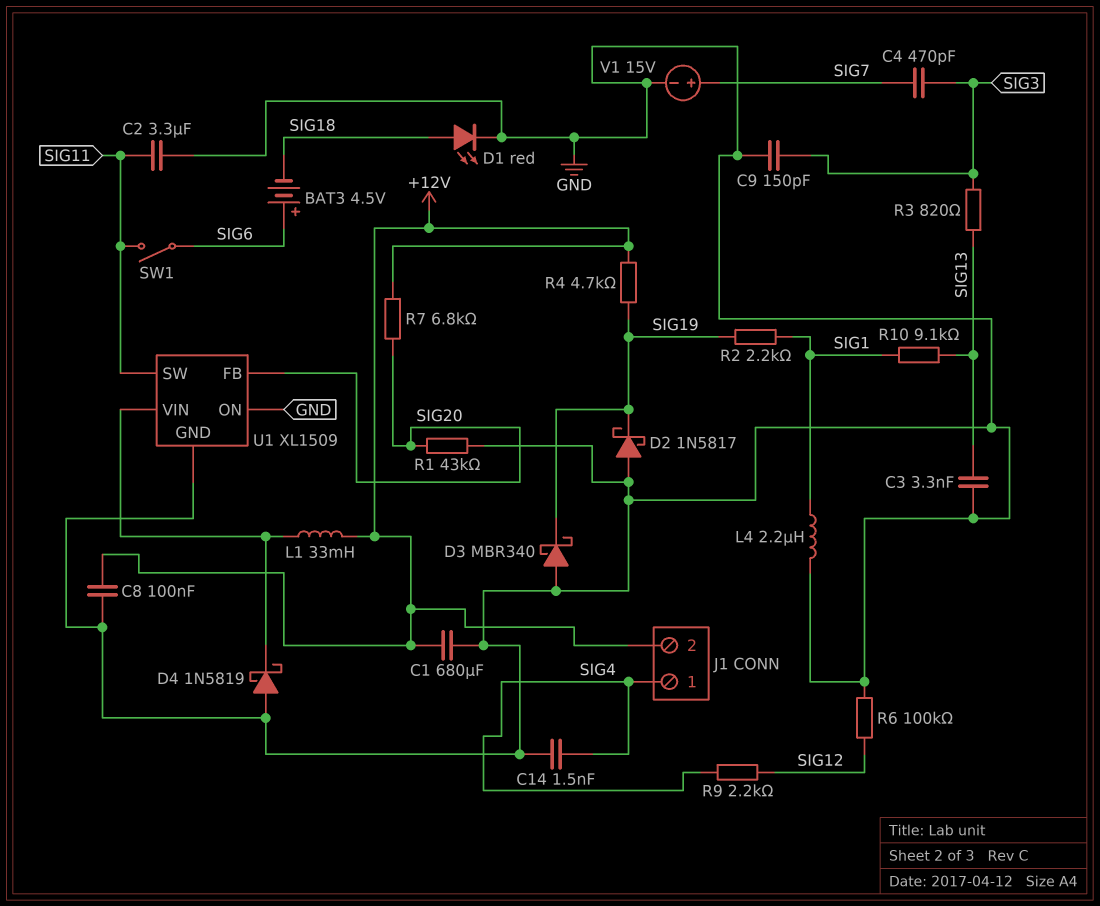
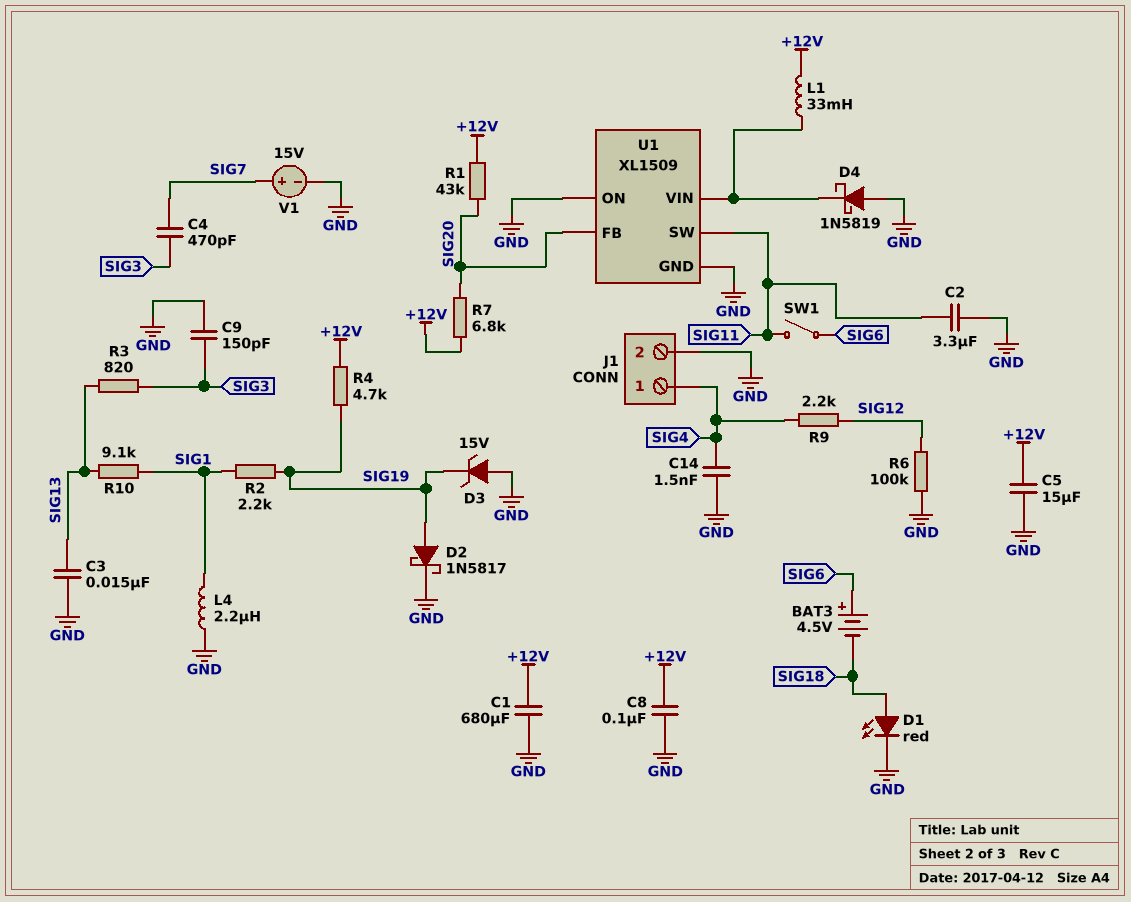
C3: 3.3nF (GND, SIG13) -> 15nF (GND, SIG13)
C5: none -> 15uF (+12V, GND)
D2: schottky 1N5817 (A GND, K SIG19) -> schottky 1N5817 (A SIG19, K GND)
D3: schottky MBR340 (A GND, K SIG19) -> zener 15V (A GND, K SIG19)
J1 pin 2: +12V -> GND
R1: 43k (GND, SIG20) -> 43k (+12V, SIG20)

